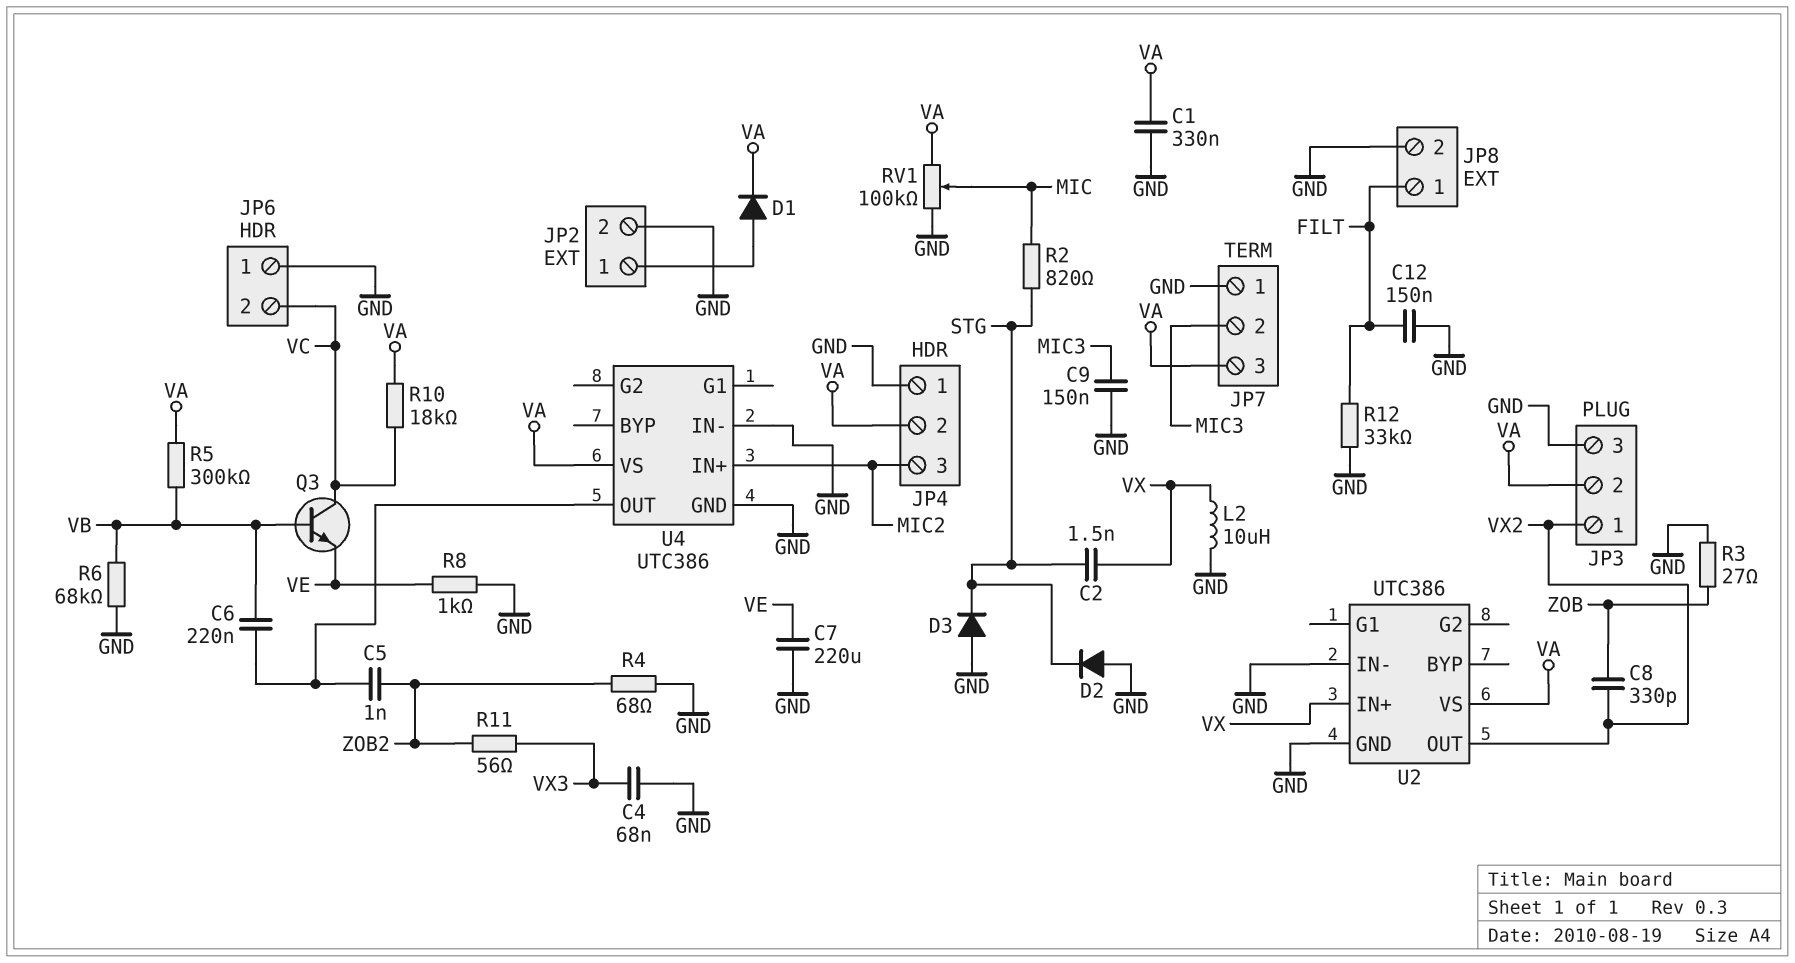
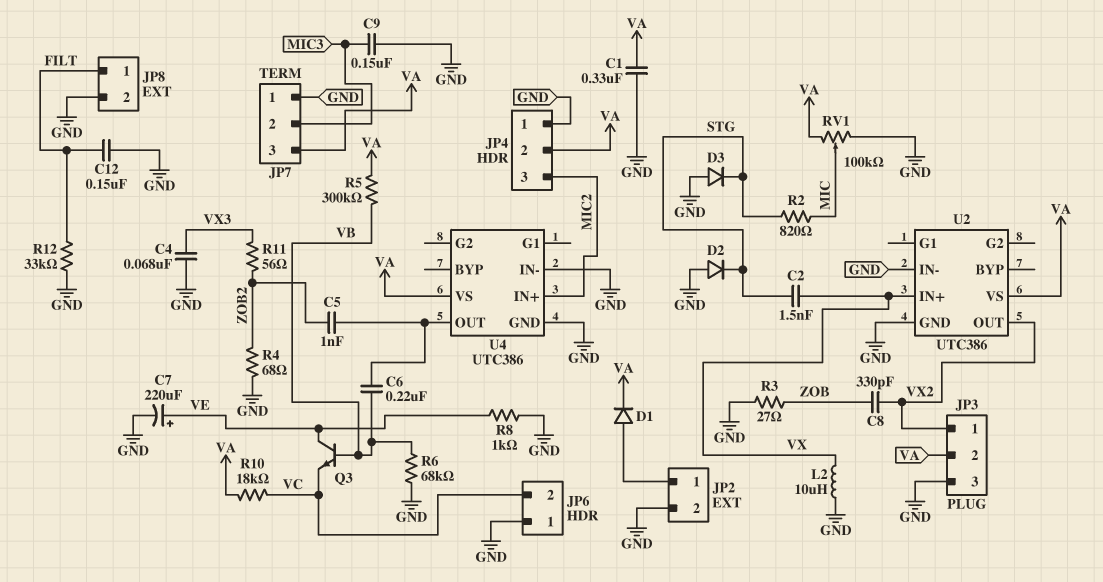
C7: 220uF (GND, VE) -> 220uF (plus VE, minus GND)
Q3: NPN (B VB, C VC, E VE) -> NPN (B VB, C VE, E VC)

